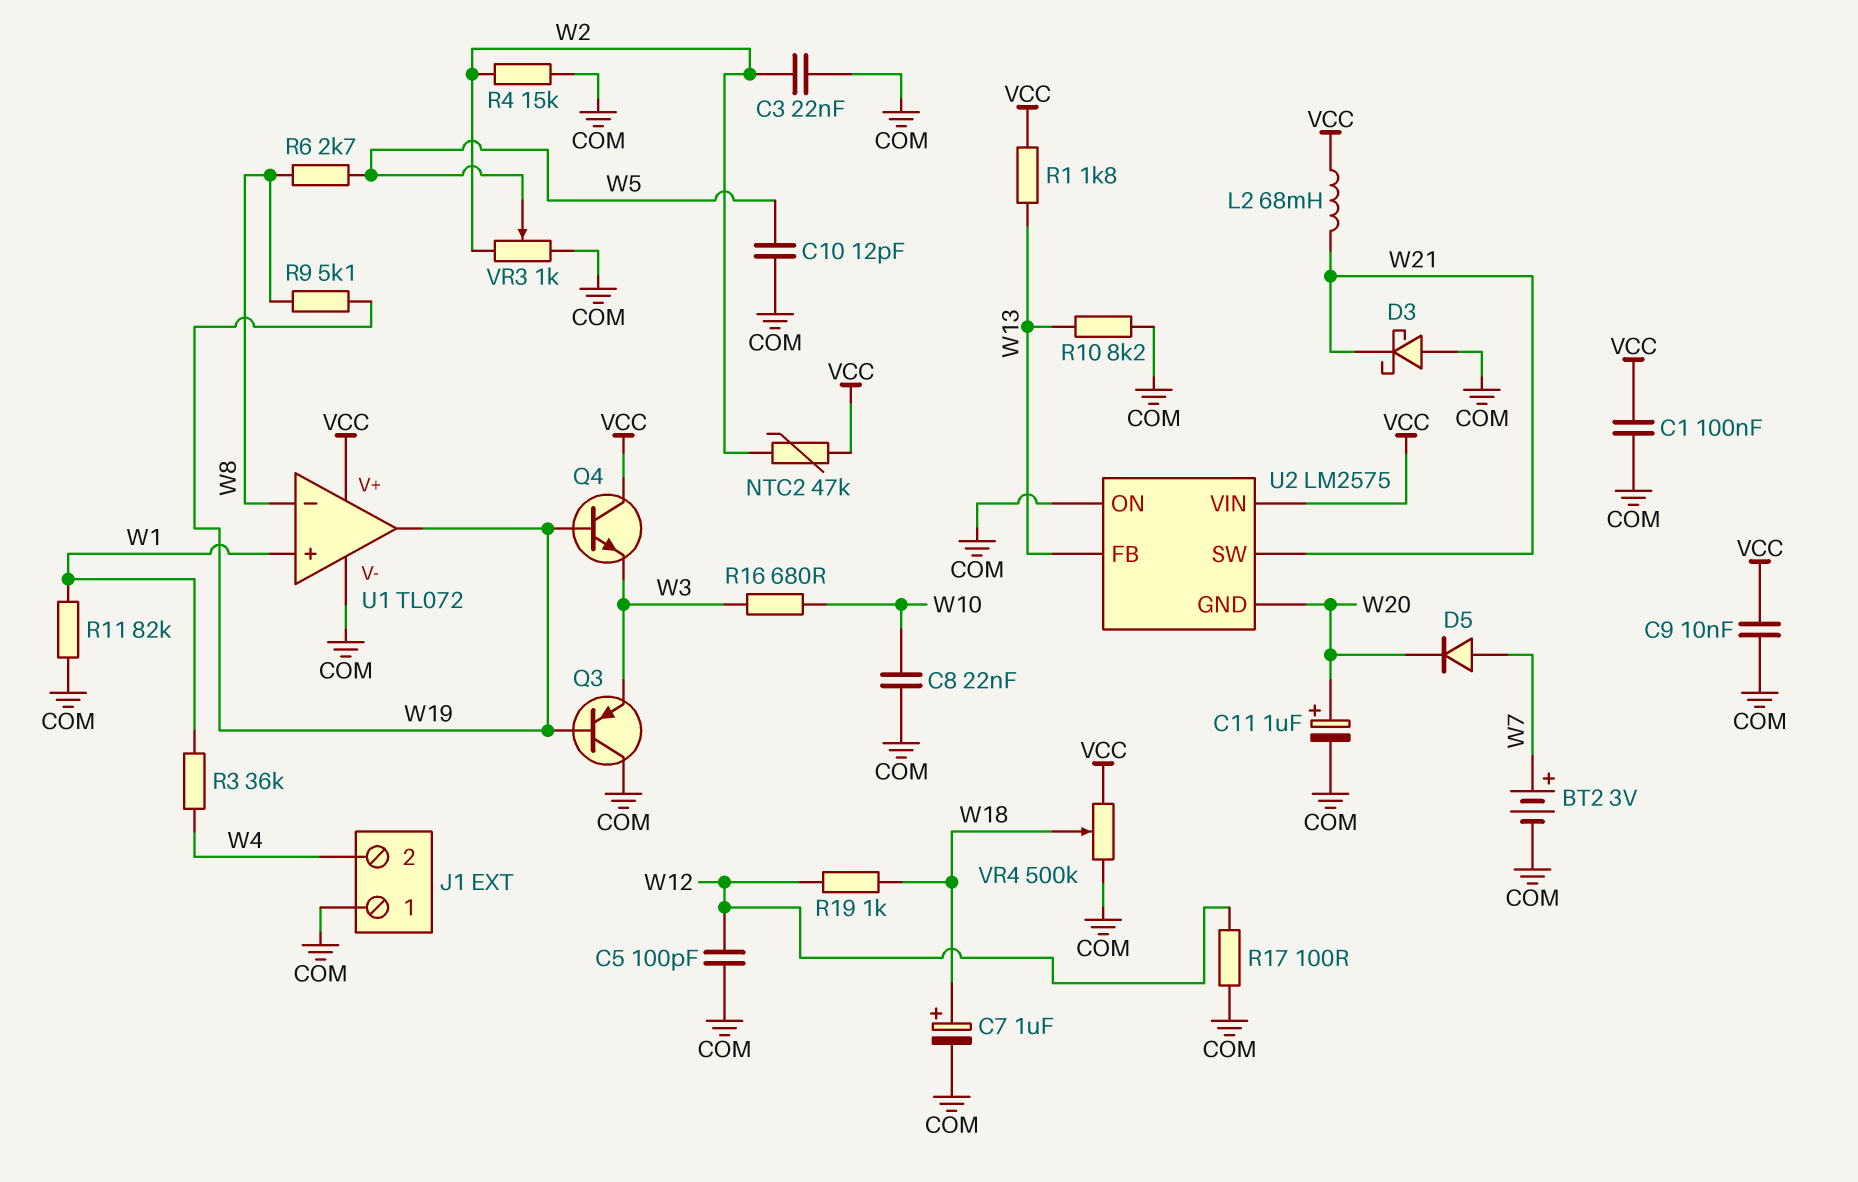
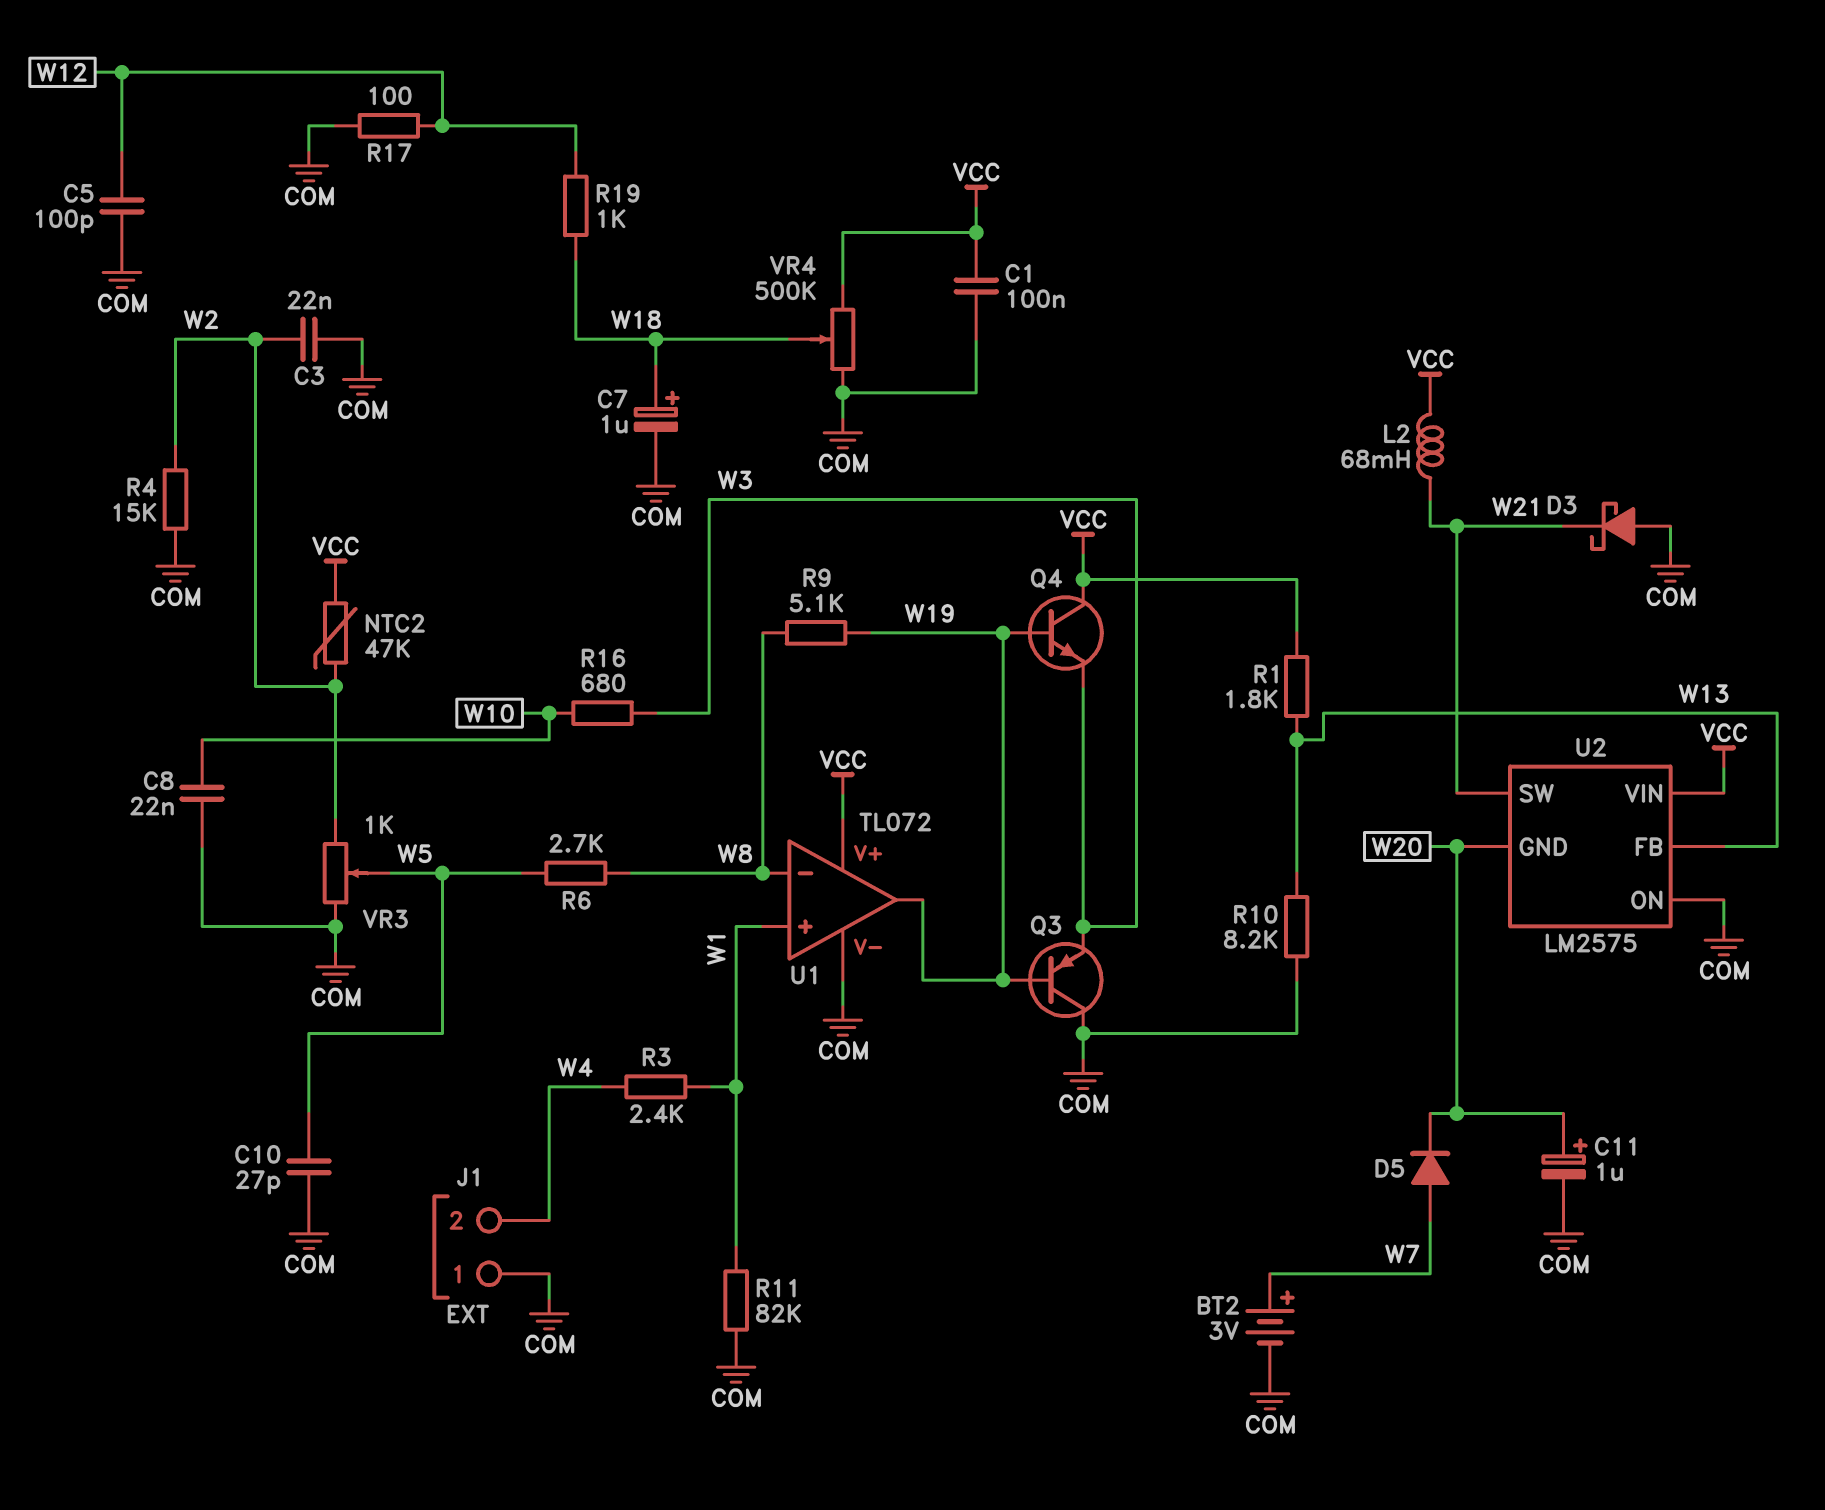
C9: 10nF (COM, VCC) -> none
C10: 12pF (COM, W5) -> 27pF (COM, W5)
R3: 36k (W1, W4) -> 2.4k (W1, W4)

